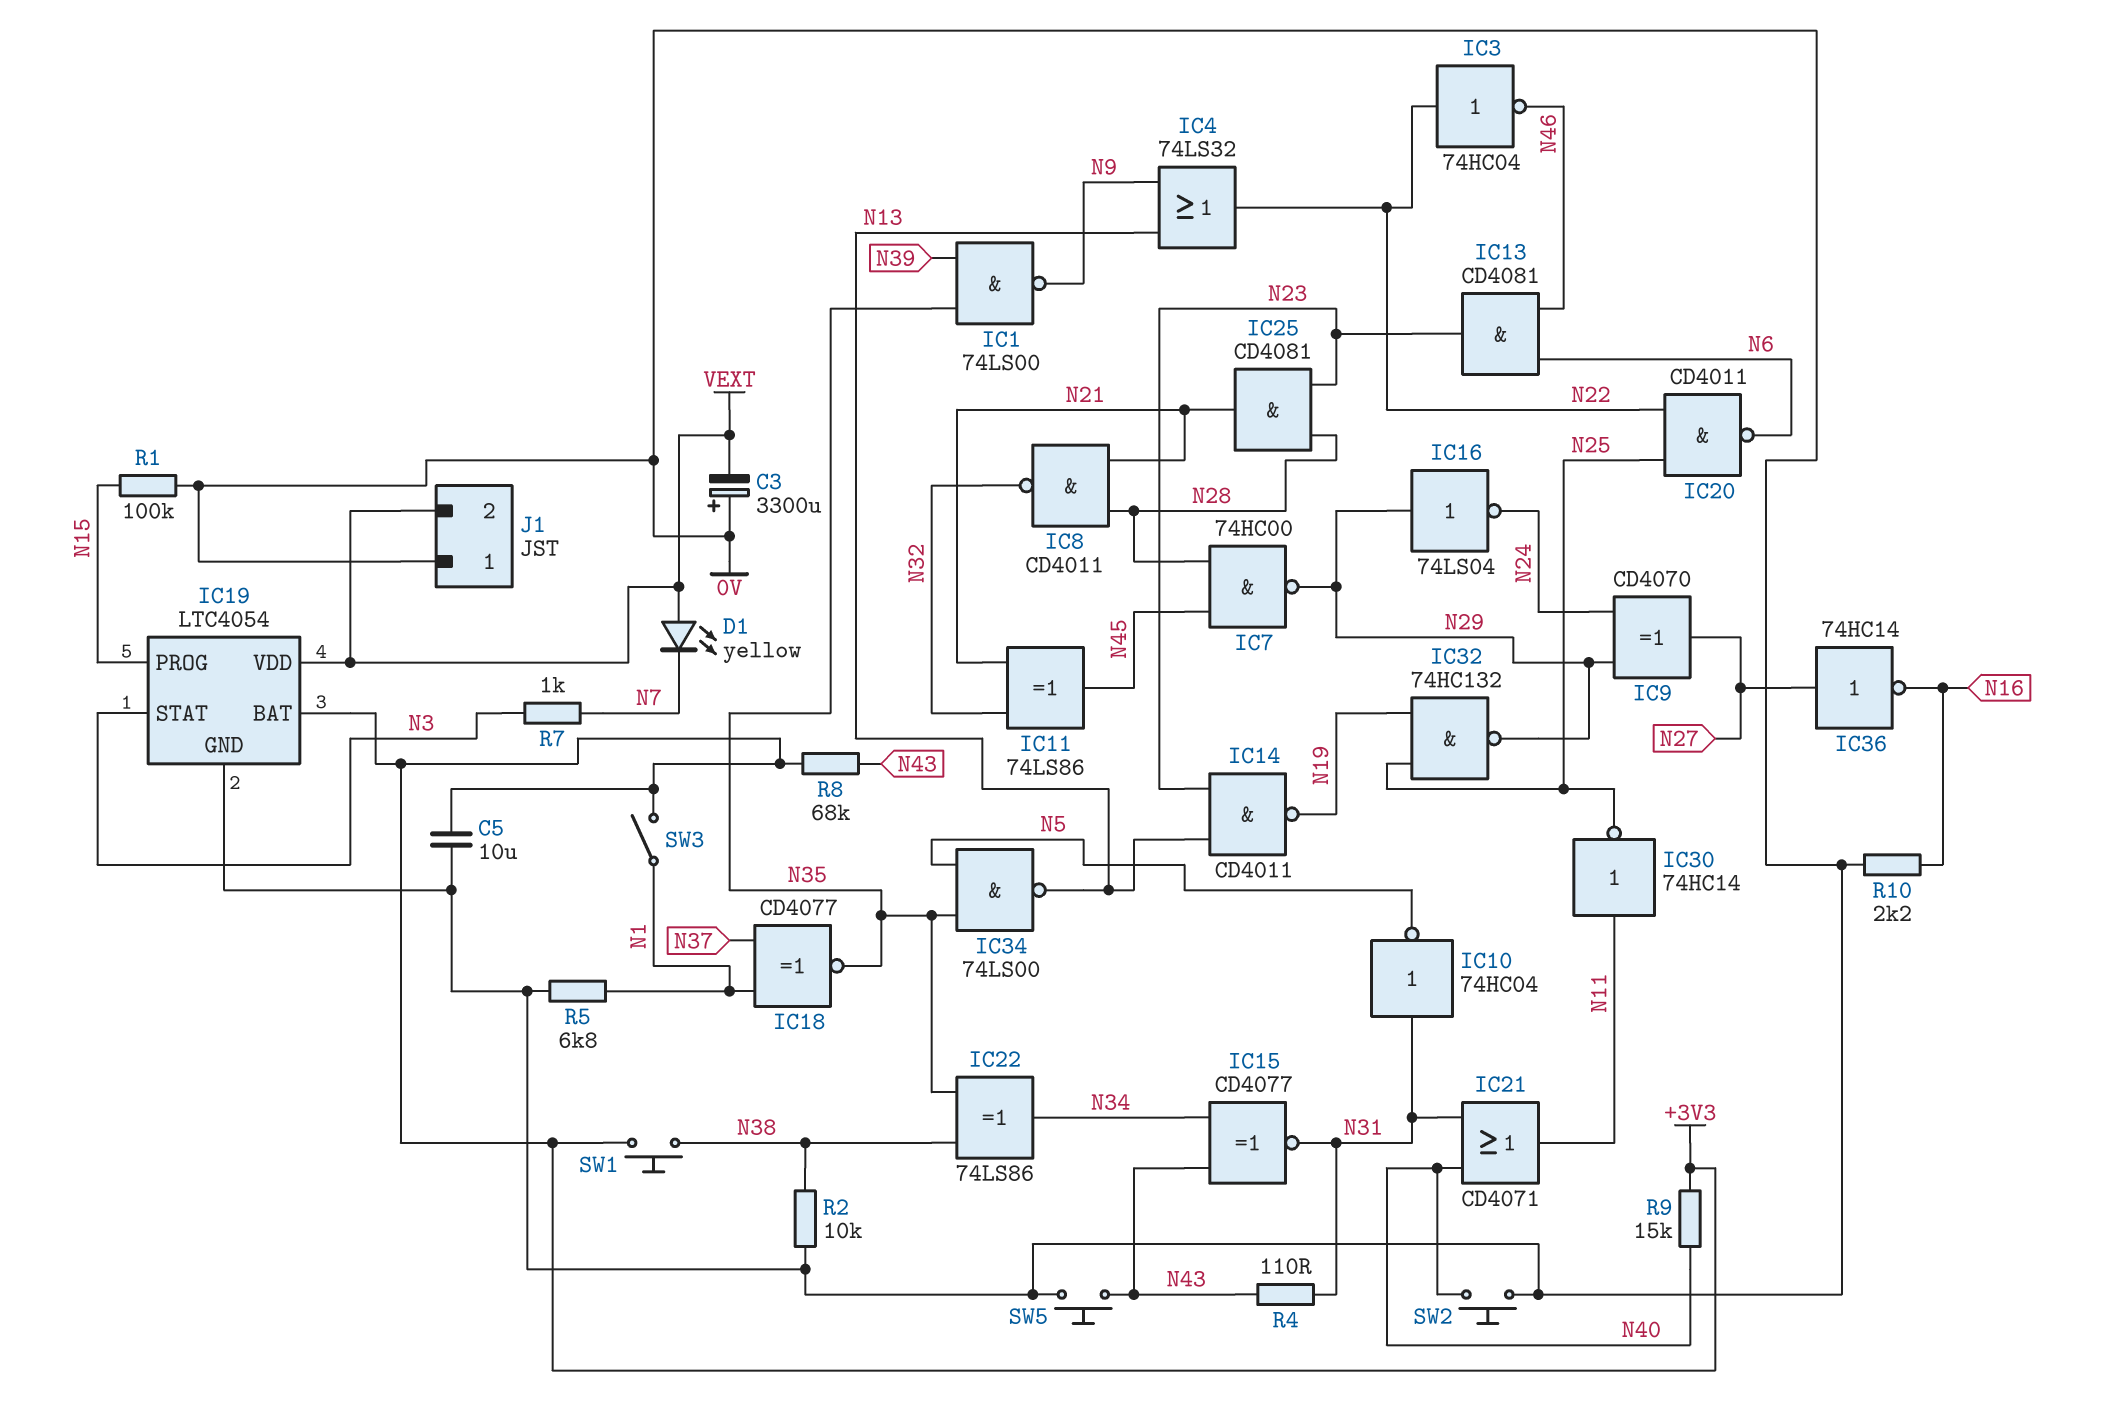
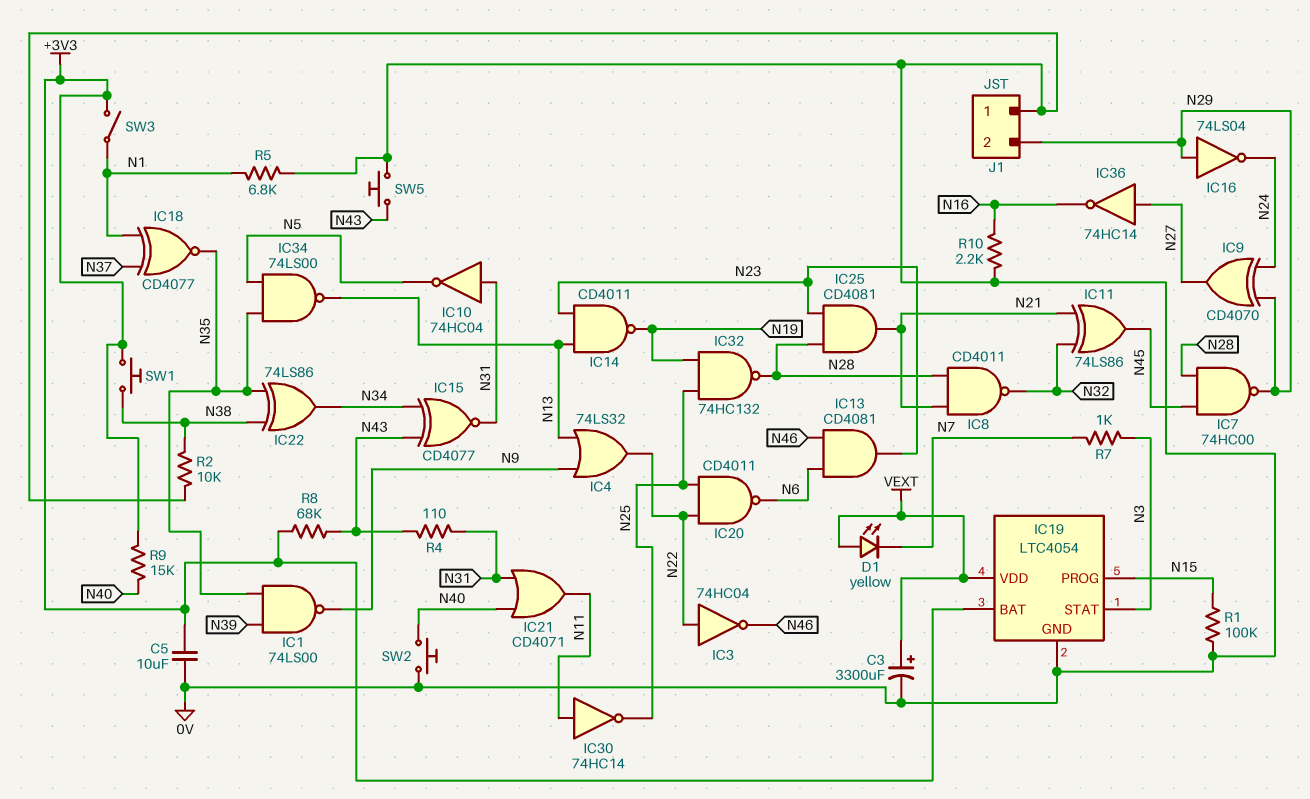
C3: 3300uF (plus 0V, minus VEXT) -> 3300uF (plus VEXT, minus 0V)
IC32: NAND 74HC132 (in N19, in N25, out N29) -> NAND 74HC132 (in N19, in N25, out N28)
J1 pin 2: VEXT -> N29

